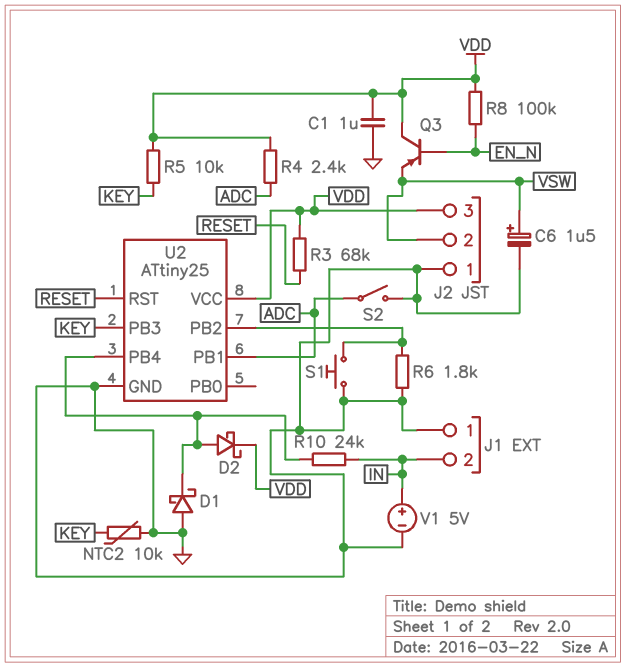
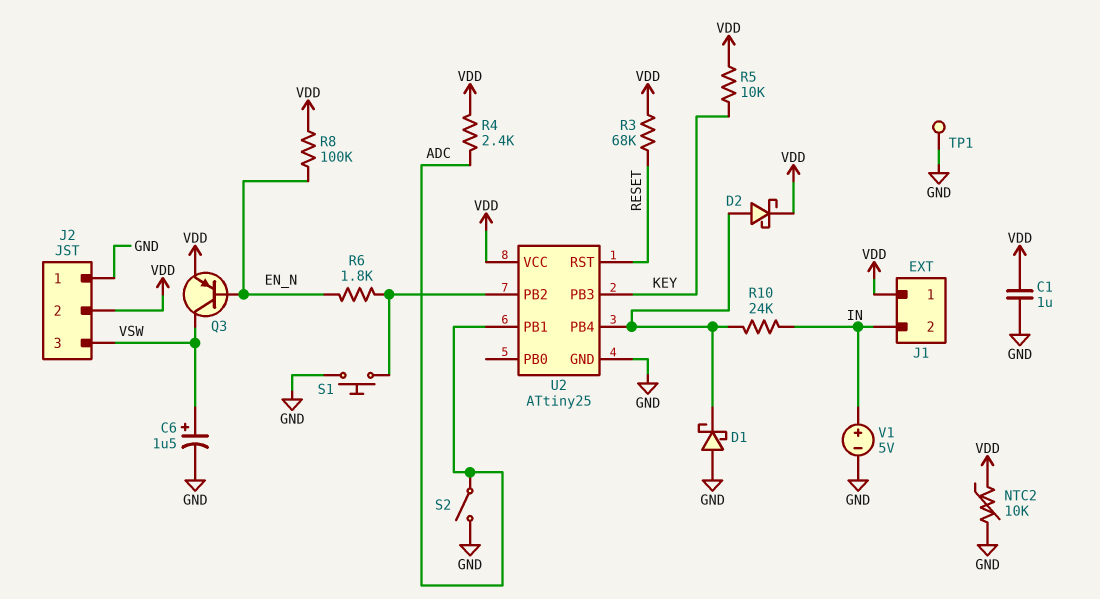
J1 pin 1: GND -> VDD
J2 pin 2: VSW -> VDD
J2 pin 3: VDD -> VSW
NTC2: 10k (GND, KEY) -> 10k (GND, VDD)
Q3: PNP (B EN_N, C VDD, E VSW) -> PNP (B EN_N, C VSW, E VDD)
R6: 1.8k (GND, U2/PB2) -> 1.8k (EN_N, U2/PB2)
TP1: none -> test point (GND)

